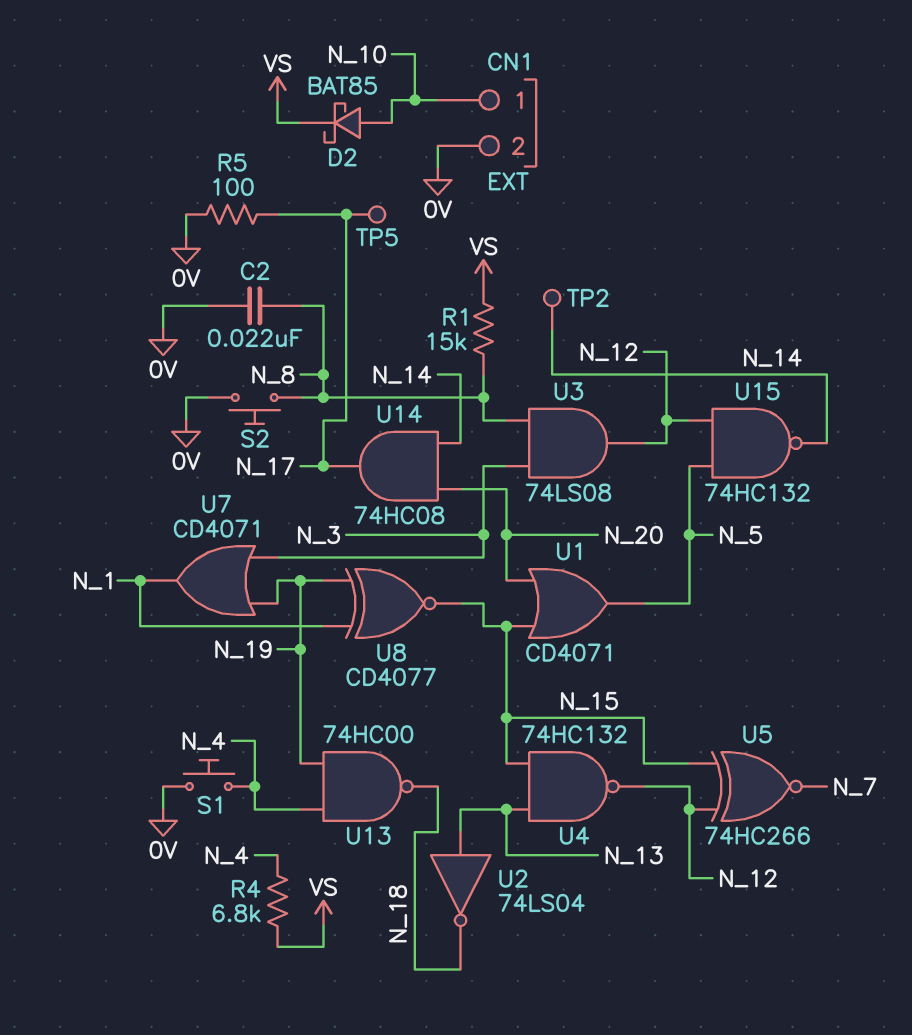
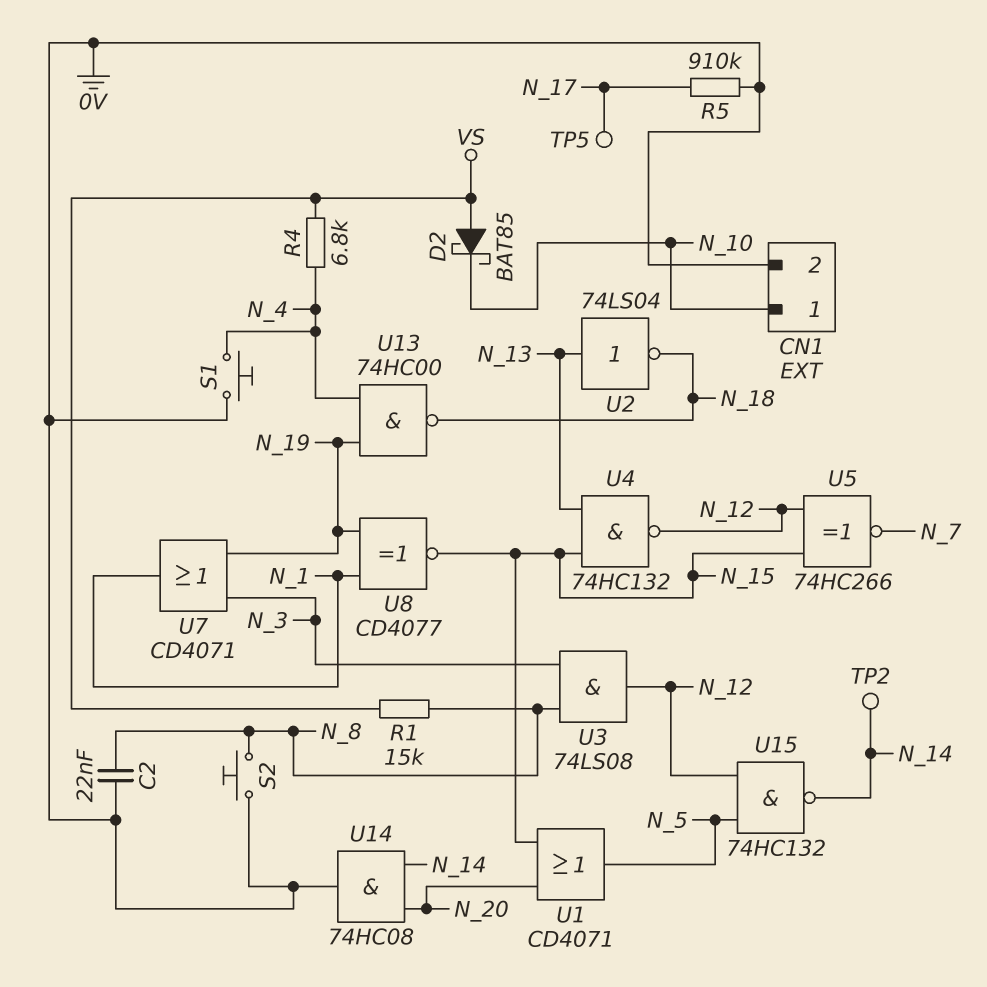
D2: schottky BAT85 (A N_10, K VS) -> schottky BAT85 (A VS, K N_10)
R5: 100 (0V, N_17) -> 910k (0V, N_17)
U14: AND 74HC08 (in N_14, in N_20, out N_17) -> AND 74HC08 (in N_14, in N_20, out 0V)

